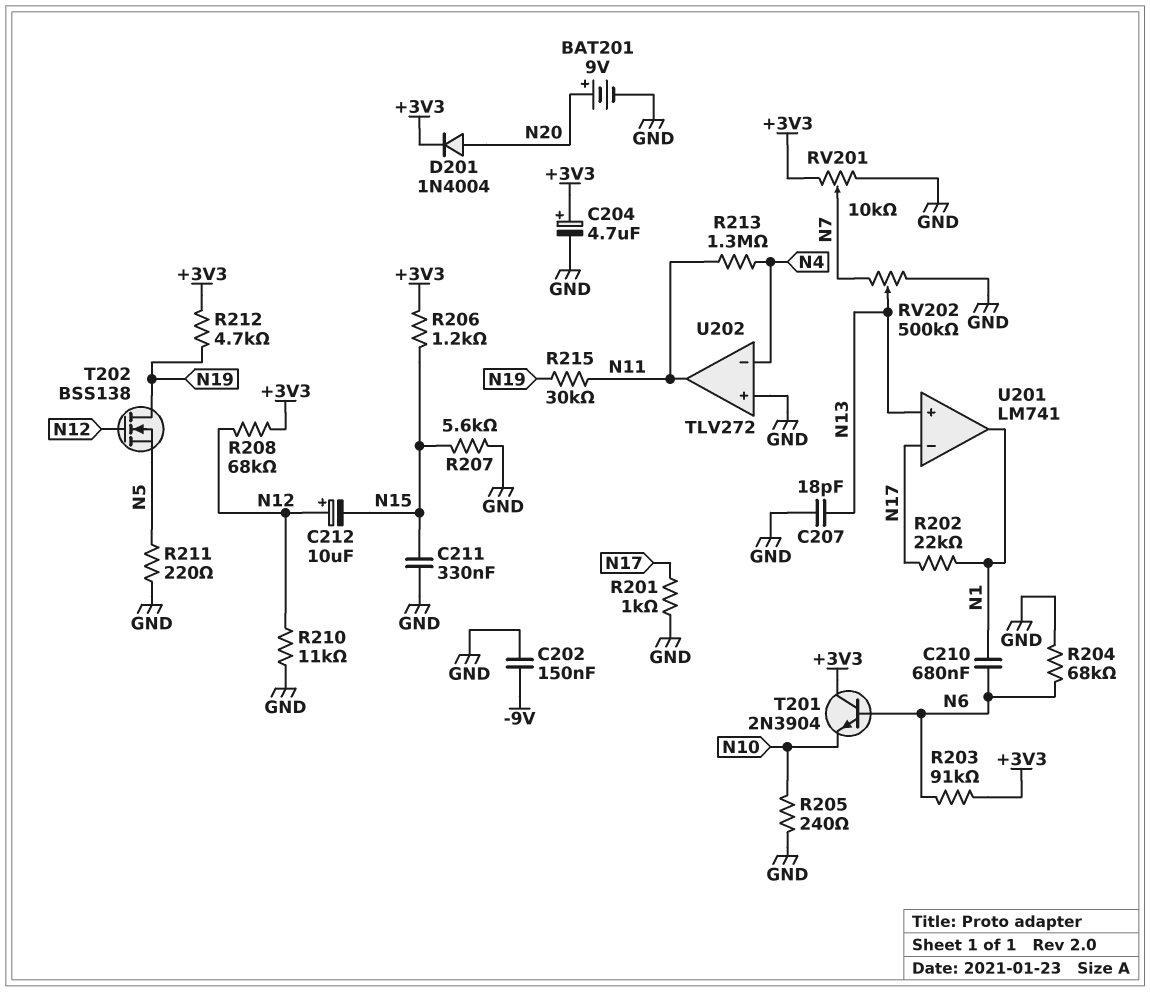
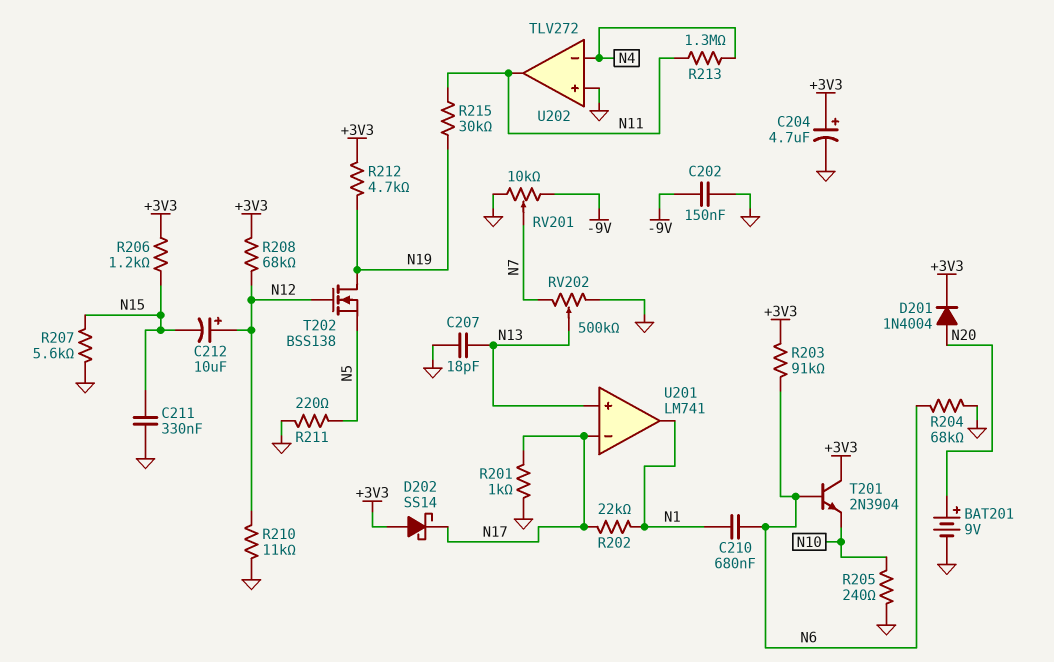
D202: none -> schottky SS14 (A +3V3, K N17)
RV201: 10k (+3V3, GND, wiper N7) -> 10k (-9V, GND, wiper N7)

